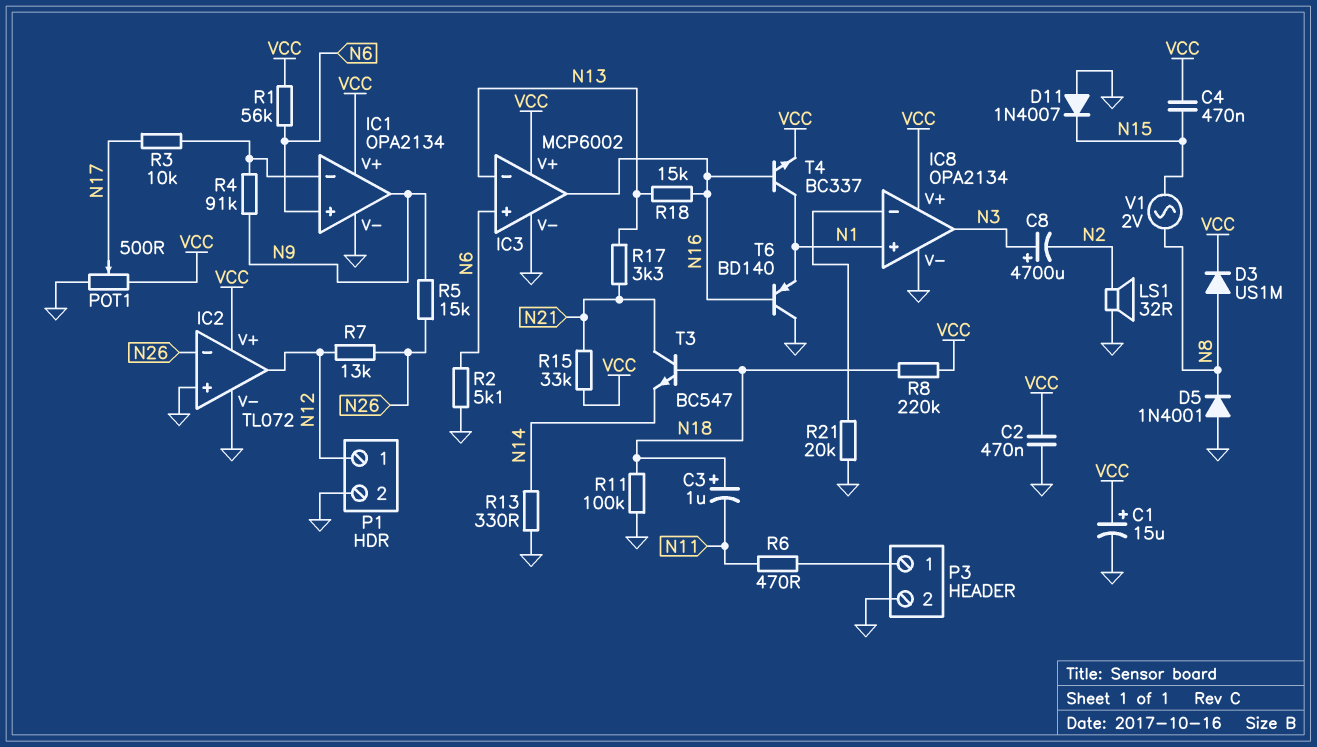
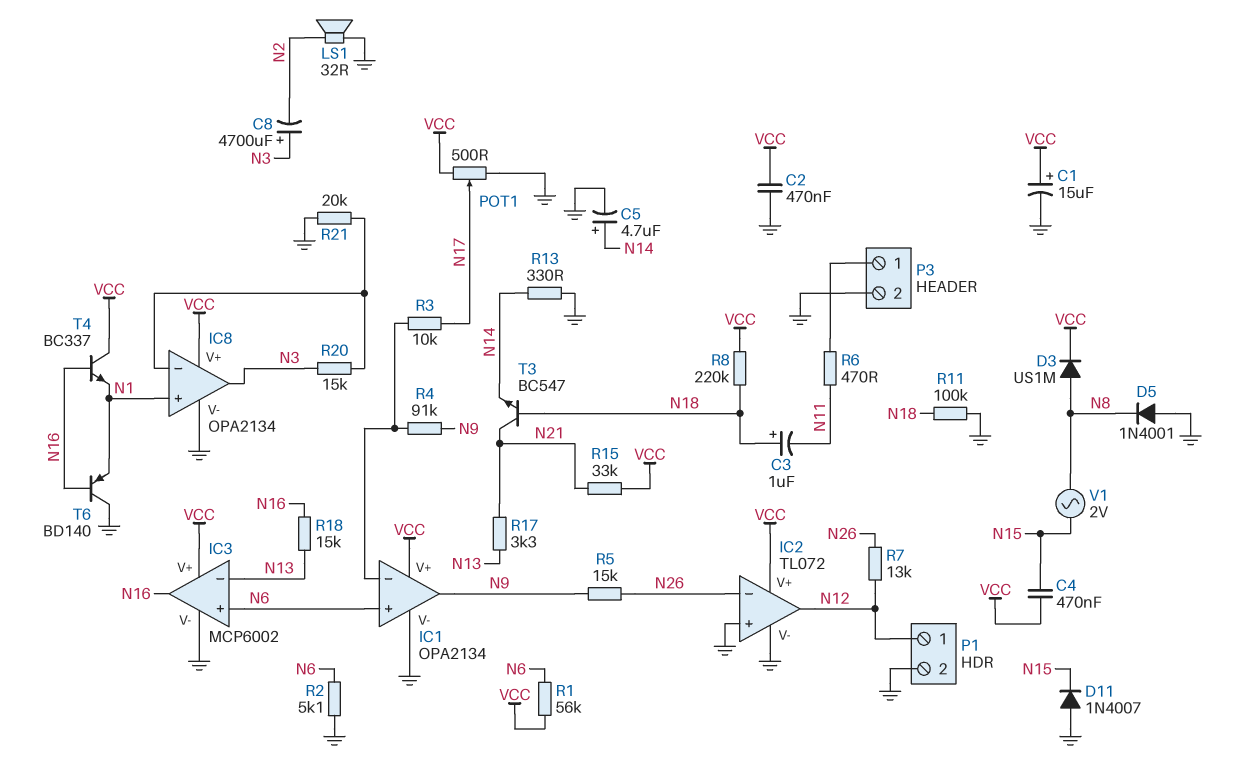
C5: none -> 4.7uF (plus N14, minus GND)
R20: none -> 15k (IC8/in-, N3)
T4: NPN BC337 (B N16, C N1, E VCC) -> NPN BC337 (B N16, C VCC, E N1)

